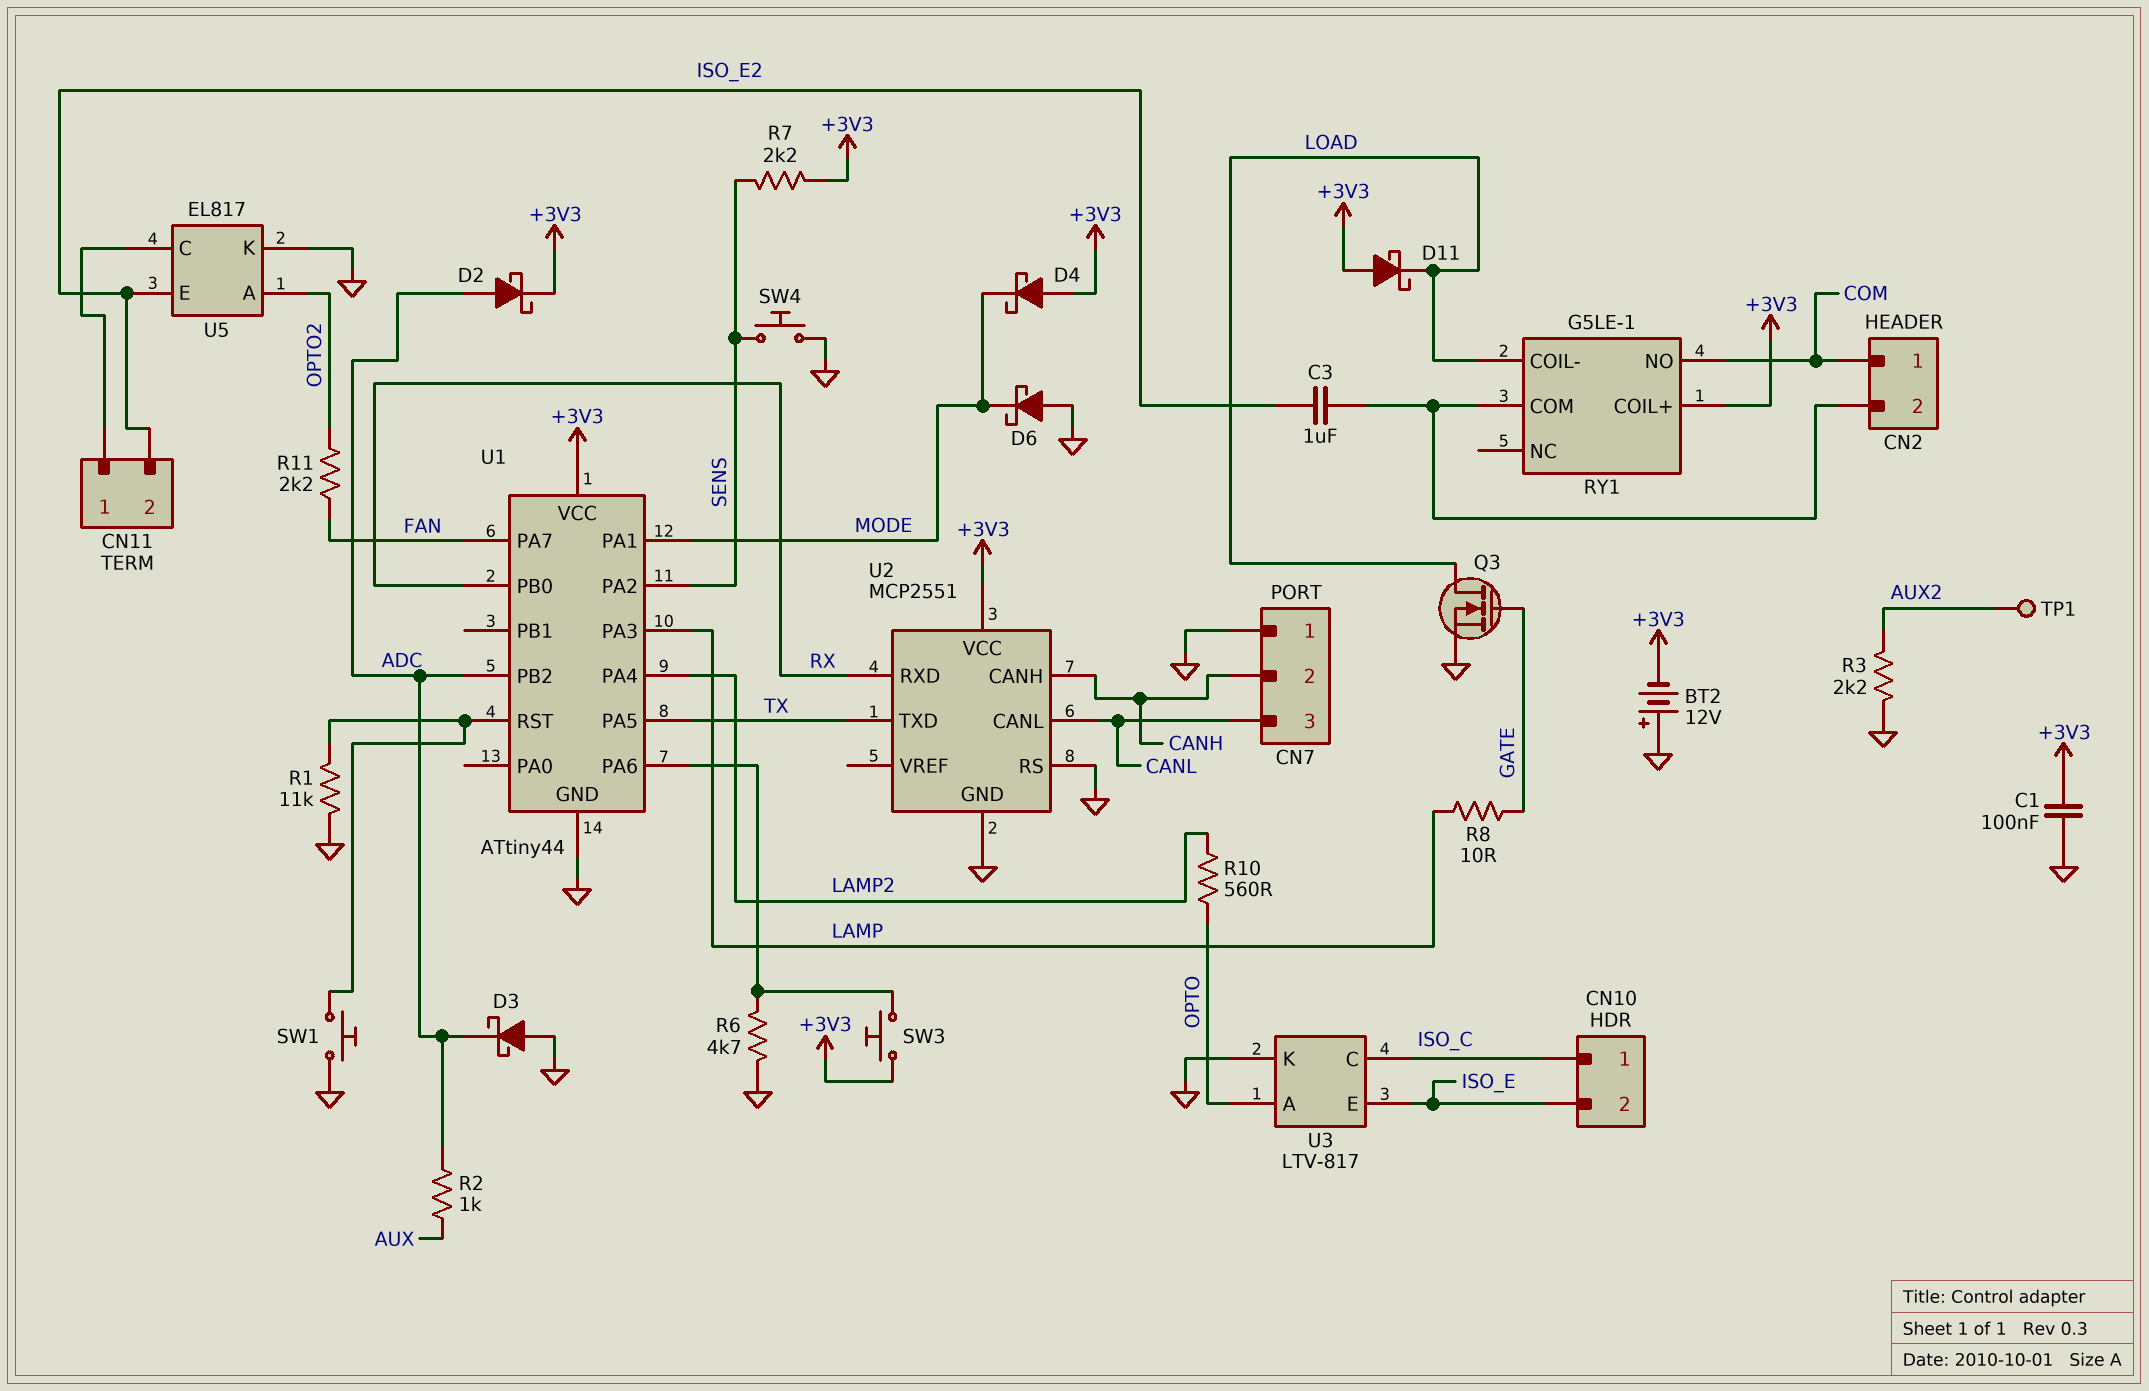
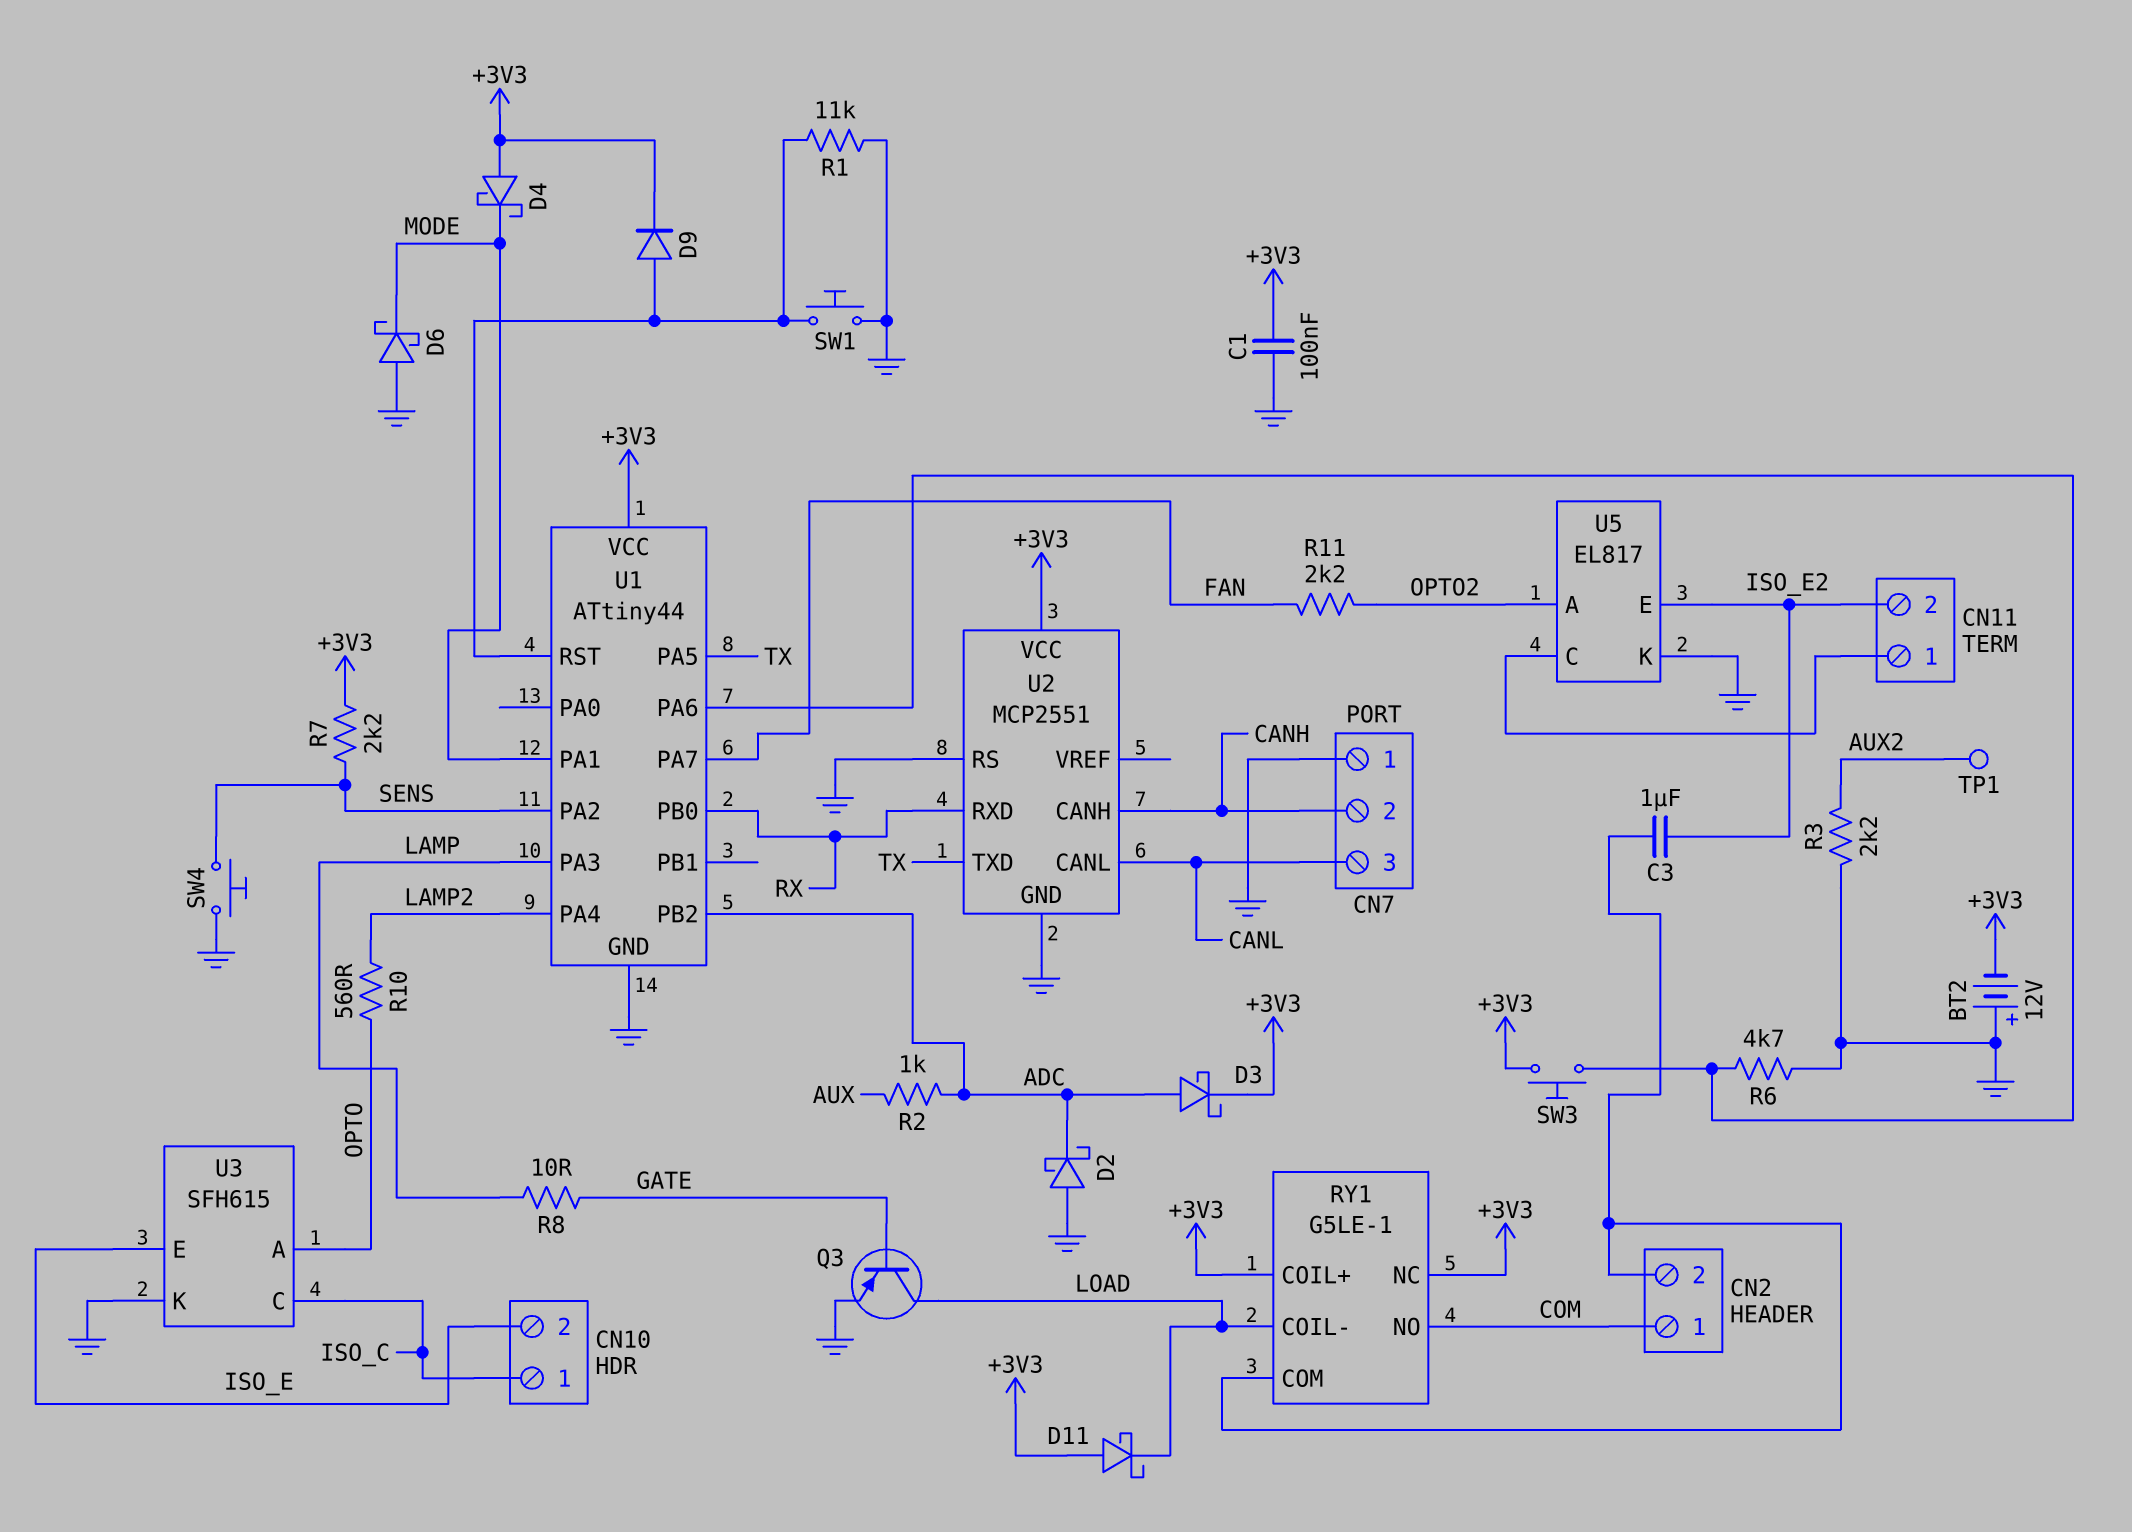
D2: schottky (A ADC, K +3V3) -> schottky (A GND, K ADC)
D3: schottky (A GND, K ADC) -> schottky (A ADC, K +3V3)
D9: none -> diode (A U1/RST, K +3V3)
Q3: NMOS (G GATE, D LOAD, S GND) -> PNP (B GATE, C LOAD, E GND)
RY1 pin NC: none -> +3V3
U3: LTV-817 -> SFH615

